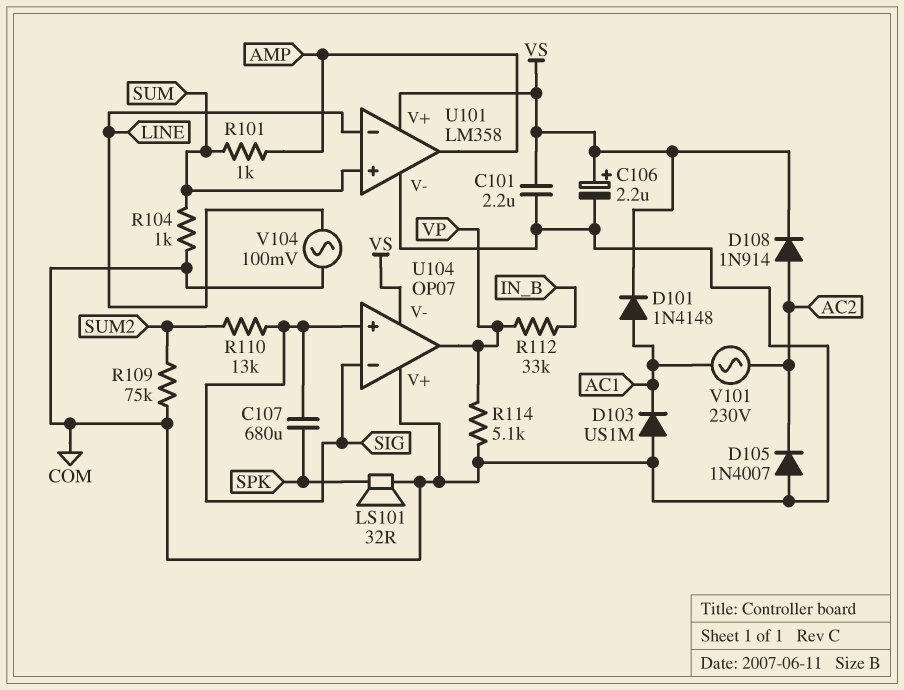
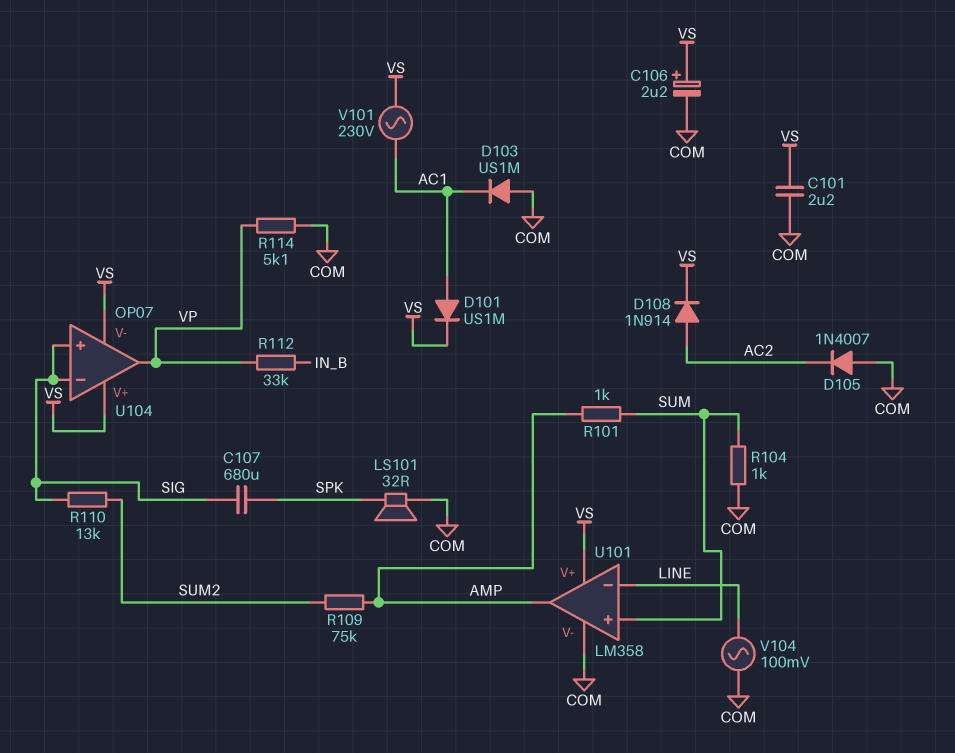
D101: diode 1N4148 (A AC1, K VS) -> diode US1M (A AC1, K VS)
R109: 75k (COM, SUM2) -> 75k (AMP, SUM2)
U104 pin V+: COM -> VS
V101: AC 230V (AC1, AC2) -> AC 230V (AC1, VS)

